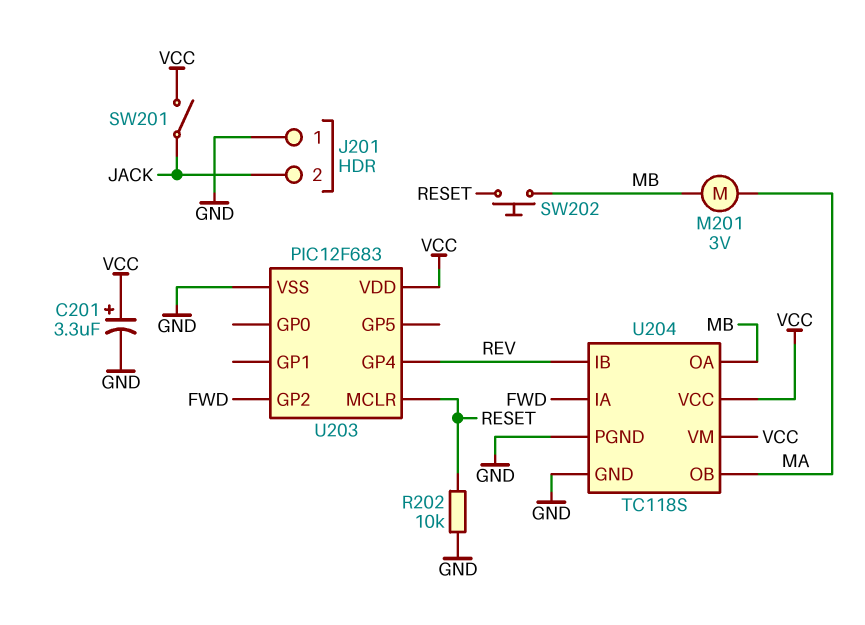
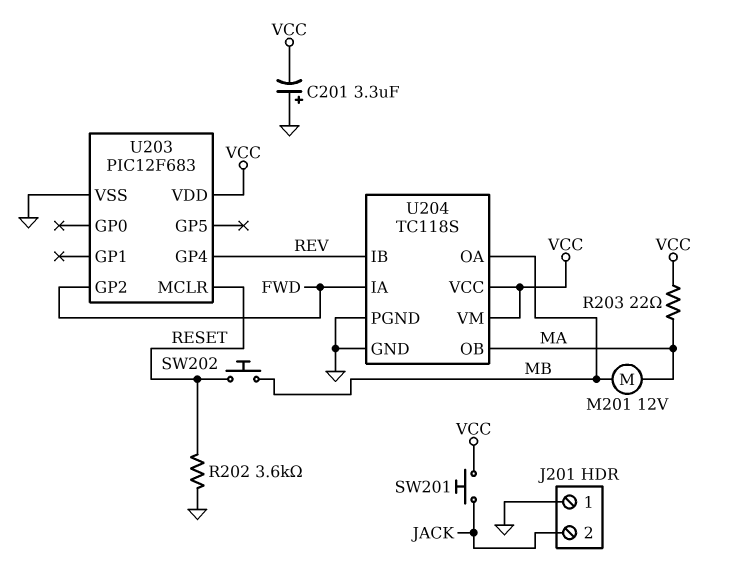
C201: 3.3uF (plus VCC, minus GND) -> 3.3uF (plus GND, minus VCC)
M201: motor 3V (MA, MB) -> motor 12V (MA, MB)
R202: 10k (GND, RESET) -> 3.6k (GND, RESET)
R203: none -> 22 (MA, VCC)
SW201: switch (JACK, VCC) -> button (JACK, VCC)

